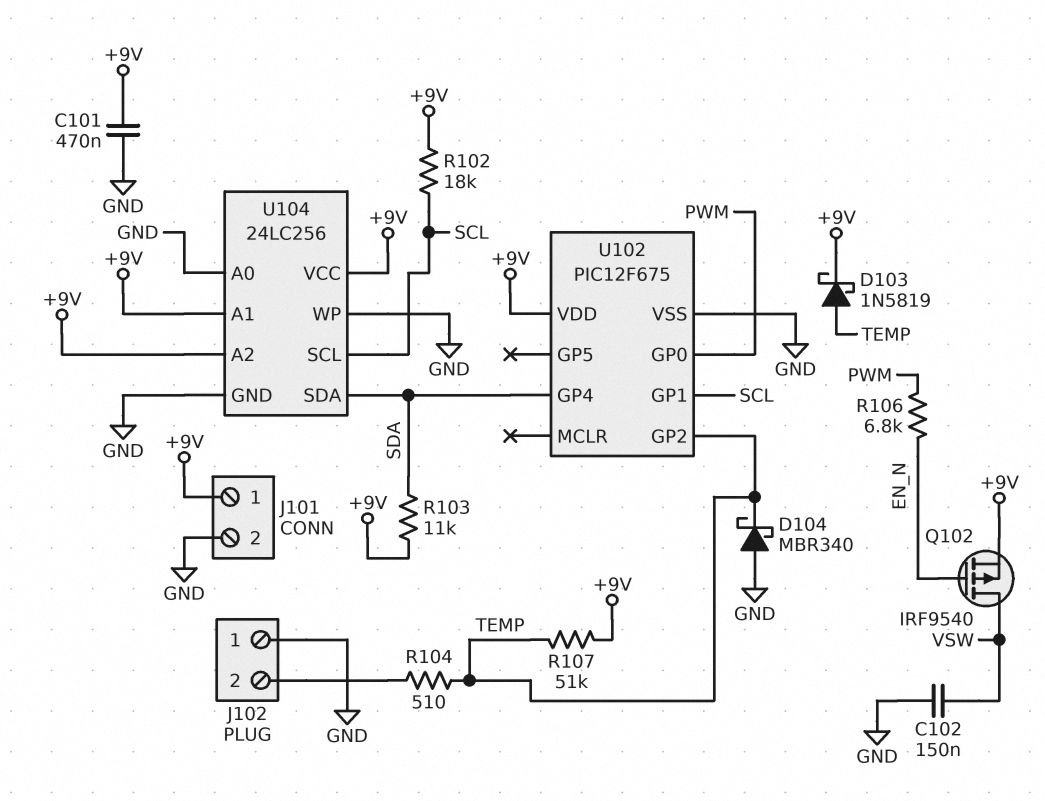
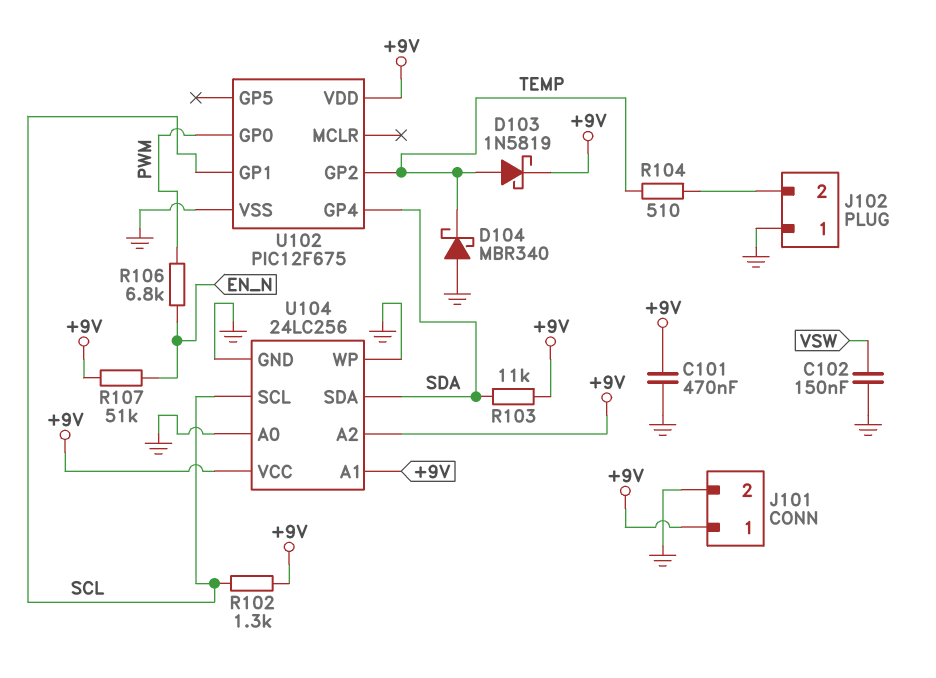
Q102: PMOS IRF9540 (G EN_N, D VSW, S +9V) -> none
R102: 18k (+9V, SCL) -> 1.3k (+9V, SCL)
R107: 51k (+9V, TEMP) -> 51k (+9V, EN_N)

